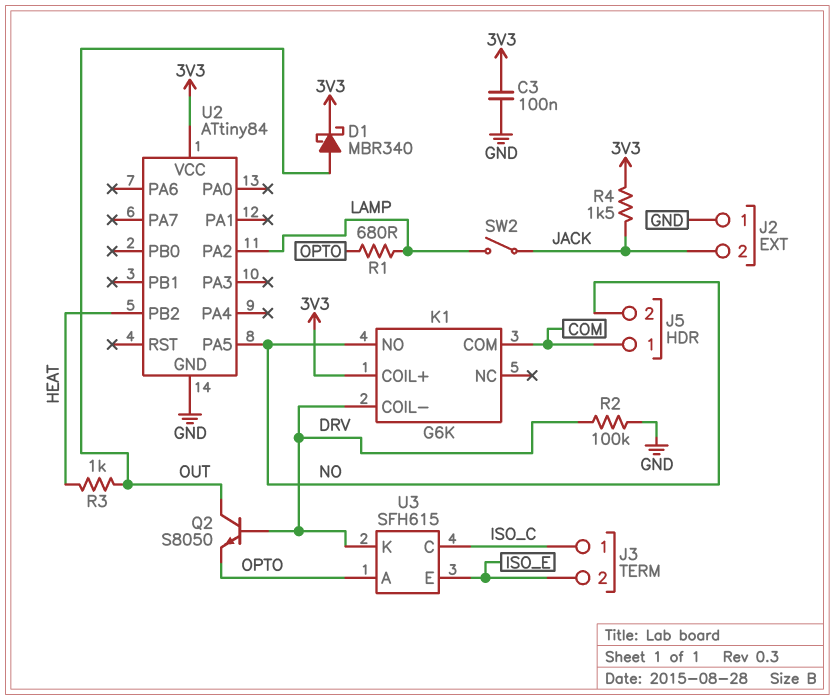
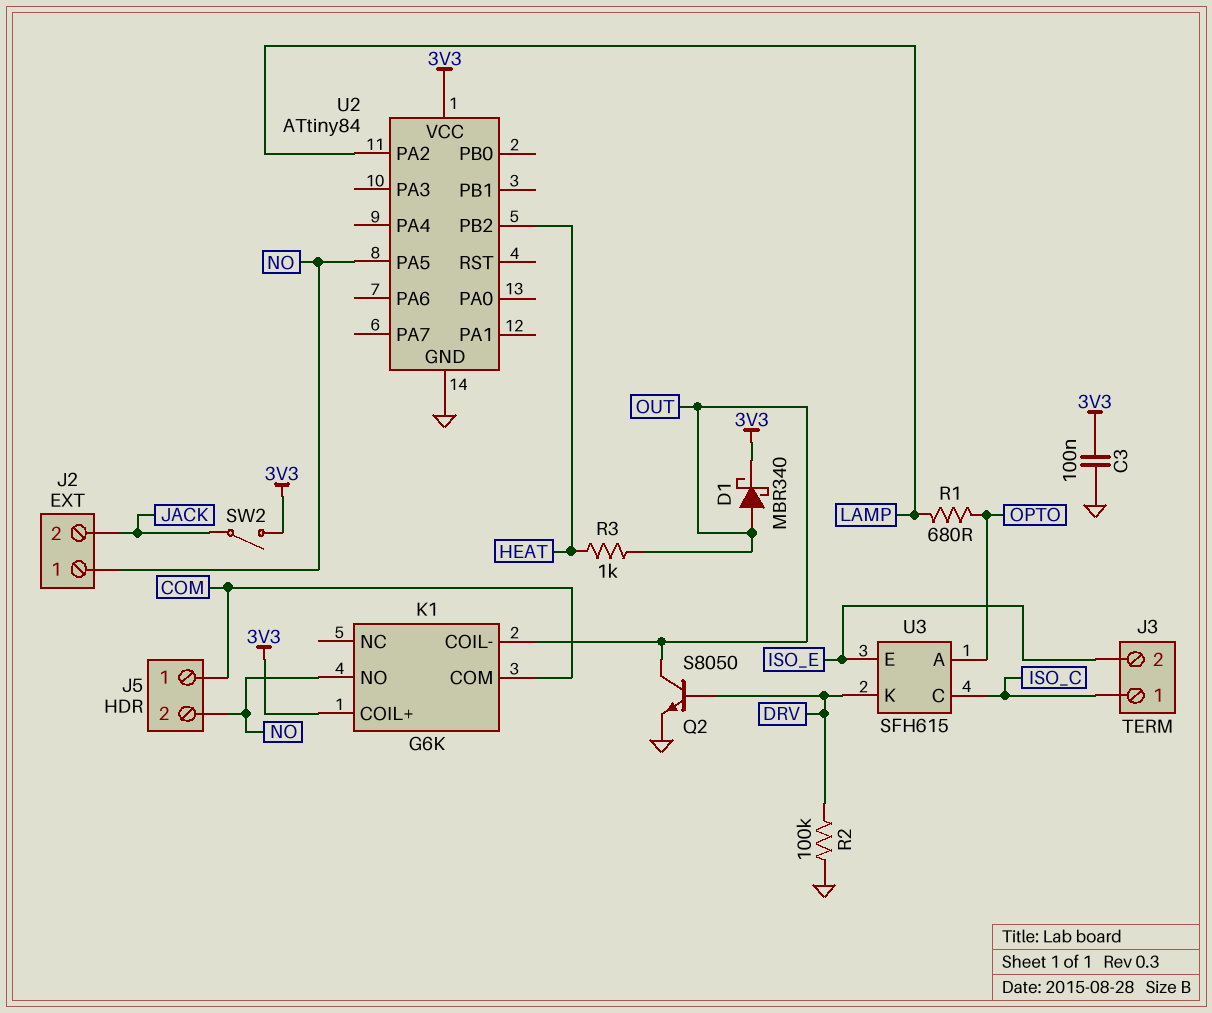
J2 pin 1: GND -> NO
K1 pin COIL-: DRV -> OUT
Q2: NPN S8050 (B DRV, C OUT, E OPTO) -> NPN S8050 (B DRV, C OUT, E GND)
R4: 1.5k (3V3, JACK) -> none
SW2: switch (JACK, LAMP) -> switch (3V3, JACK)

